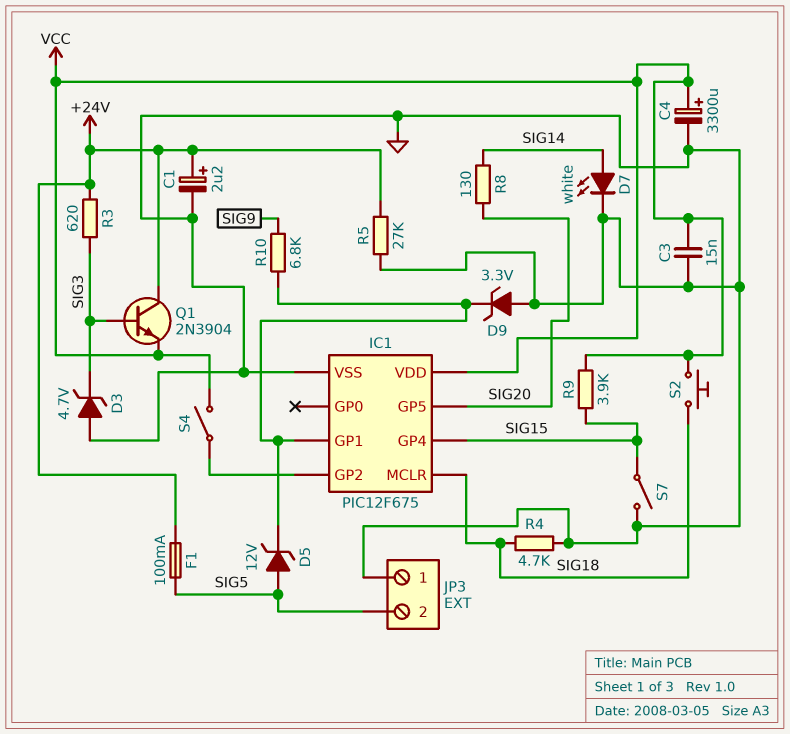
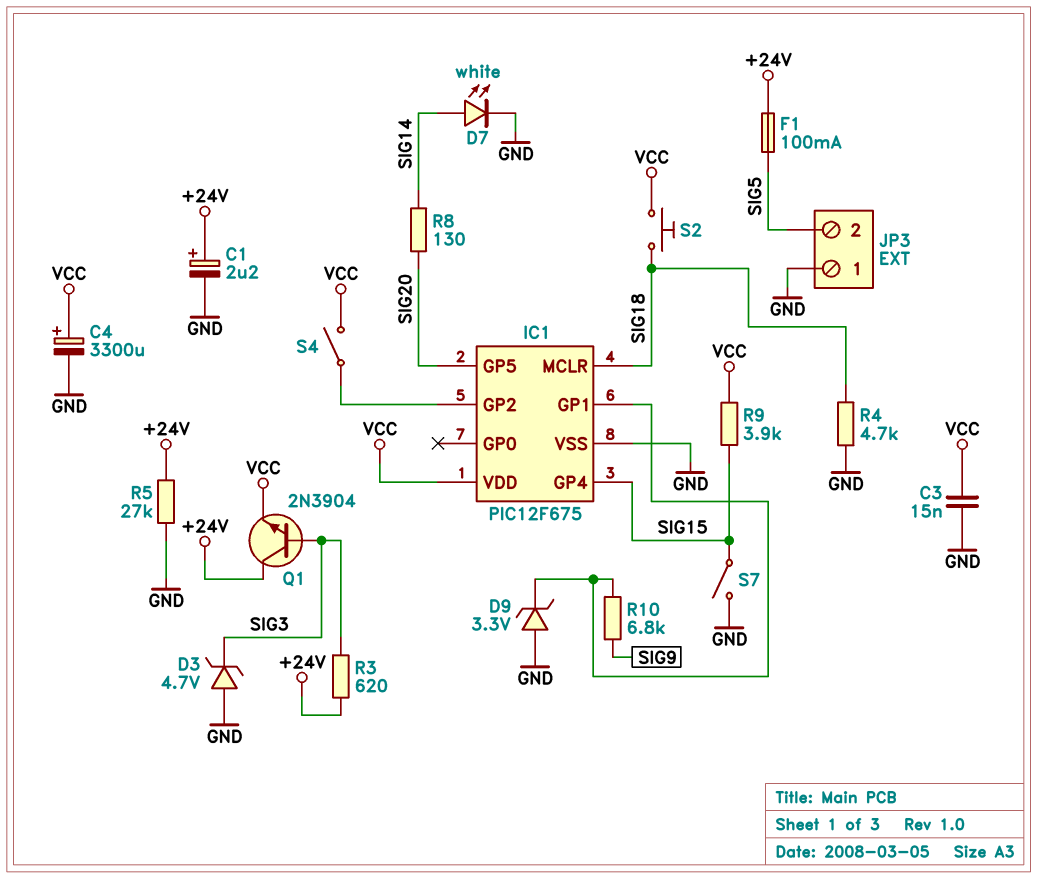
D5: zener 12V (A SIG5, K IC1/GP1) -> none

